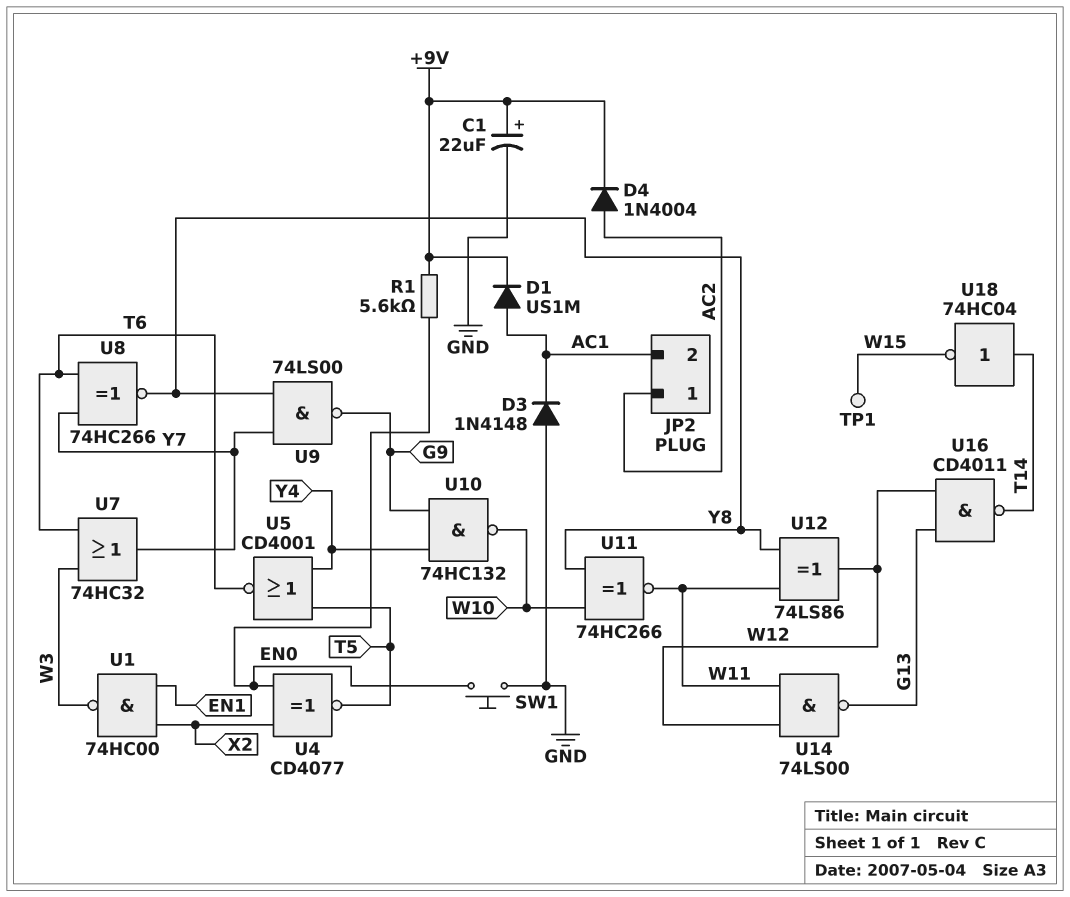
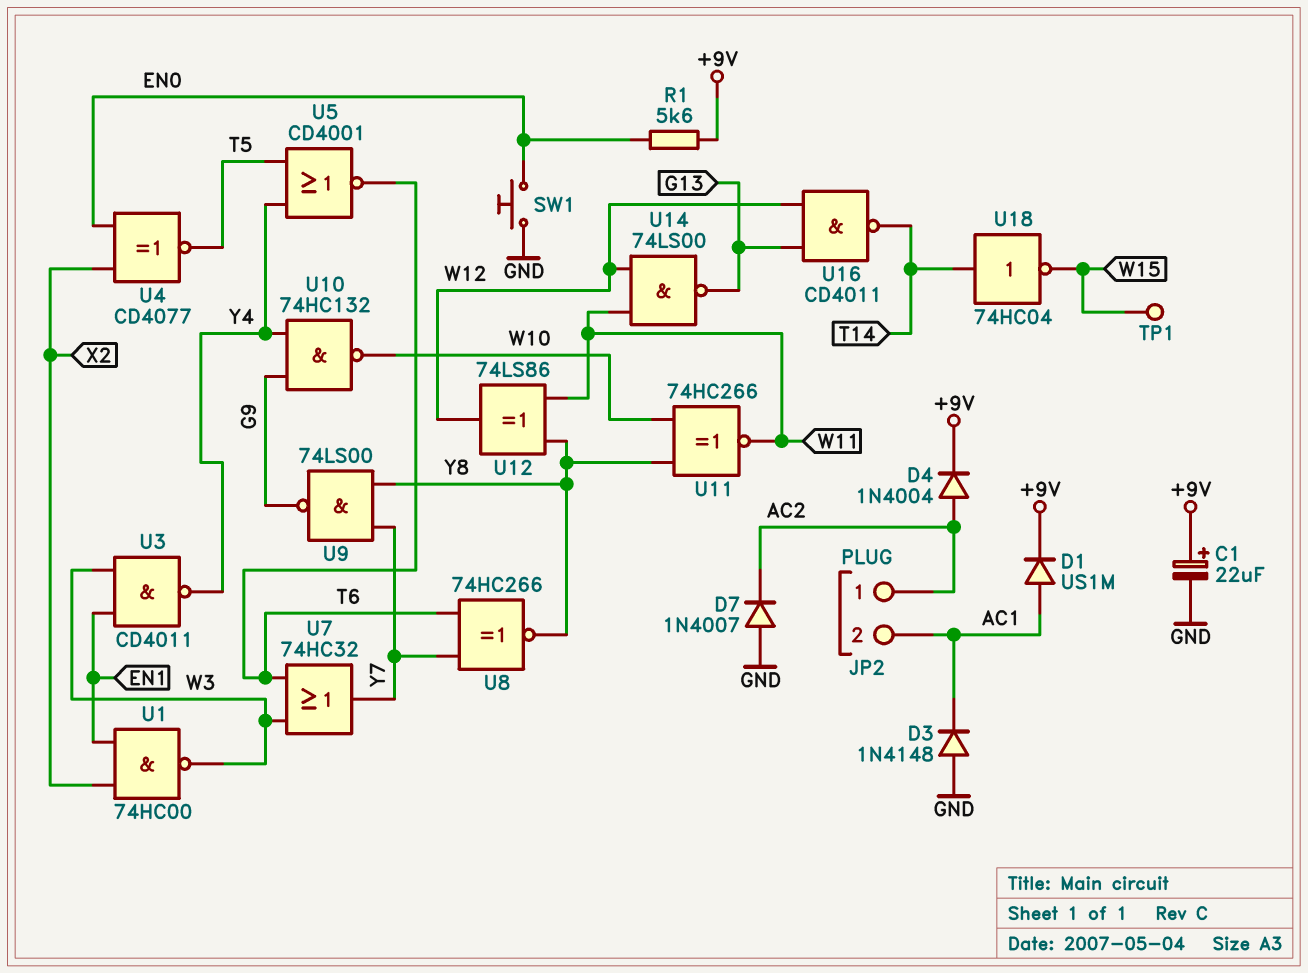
D7: none -> diode 1N4007 (A GND, K AC2)
U3: none -> NAND CD4011 (in EN1, in W3, out Y4)

